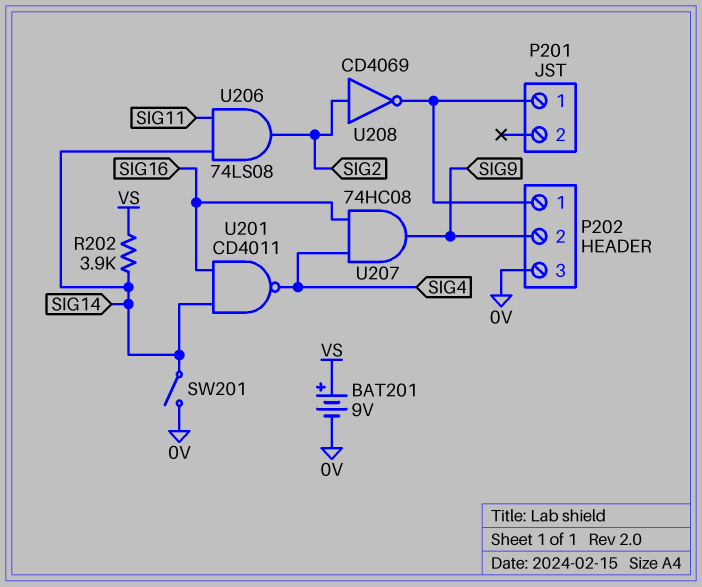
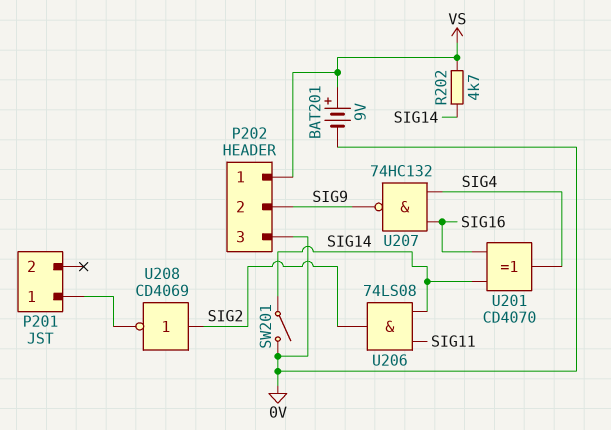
P202 pin 1: P201/1 -> VS
R202: 3.9k (SIG14, VS) -> 4.7k (SIG14, VS)
U201: NAND CD4011 (in SIG14, in SIG16, out SIG4) -> XOR CD4070 (in SIG14, in SIG16, out SIG4)
U207: AND 74HC08 (in SIG4, in SIG16, out SIG9) -> NAND 74HC132 (in SIG4, in SIG16, out SIG9)

